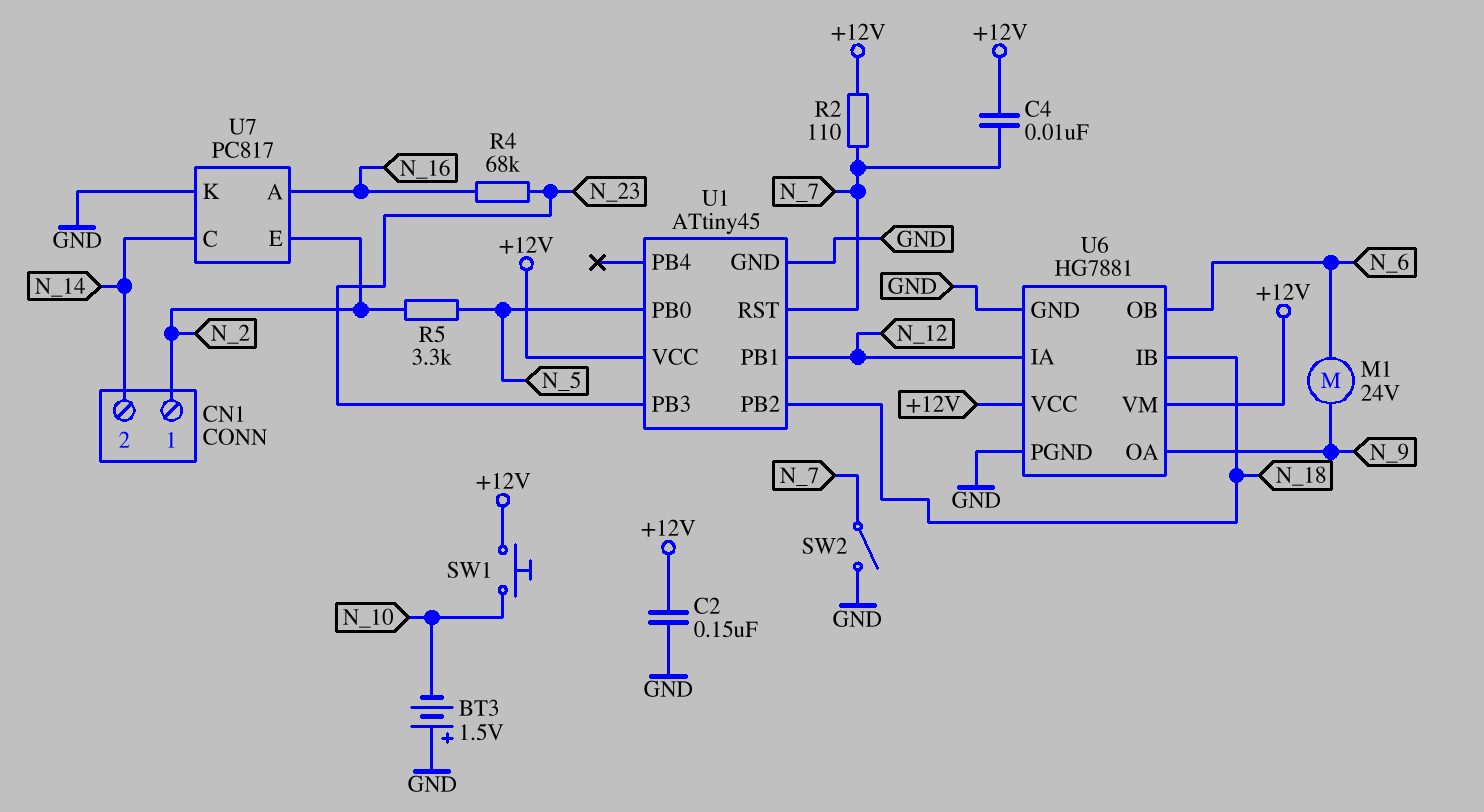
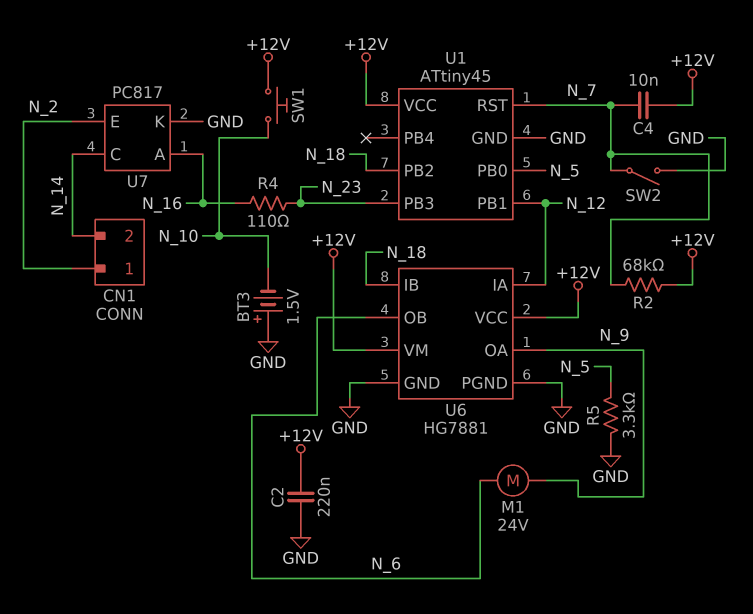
C2: 150nF (+12V, GND) -> 220nF (+12V, GND)
R2: 110 (+12V, N_7) -> 68k (+12V, N_7)
R4: 68k (N_16, N_23) -> 110 (N_16, N_23)
R5: 3.3k (N_2, N_5) -> 3.3k (GND, N_5)

